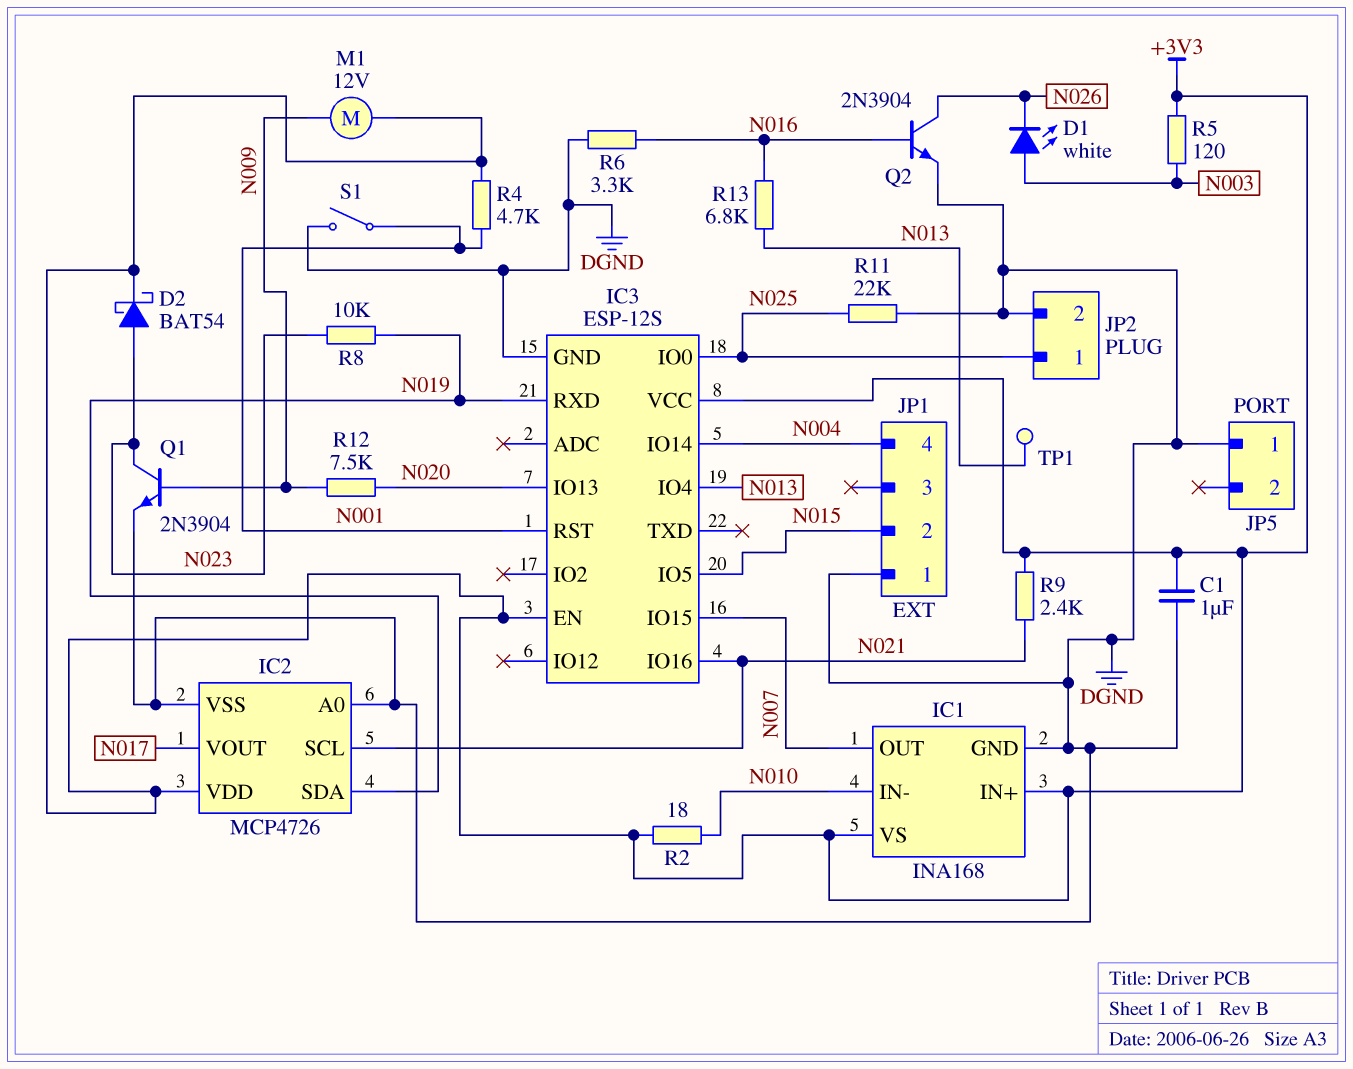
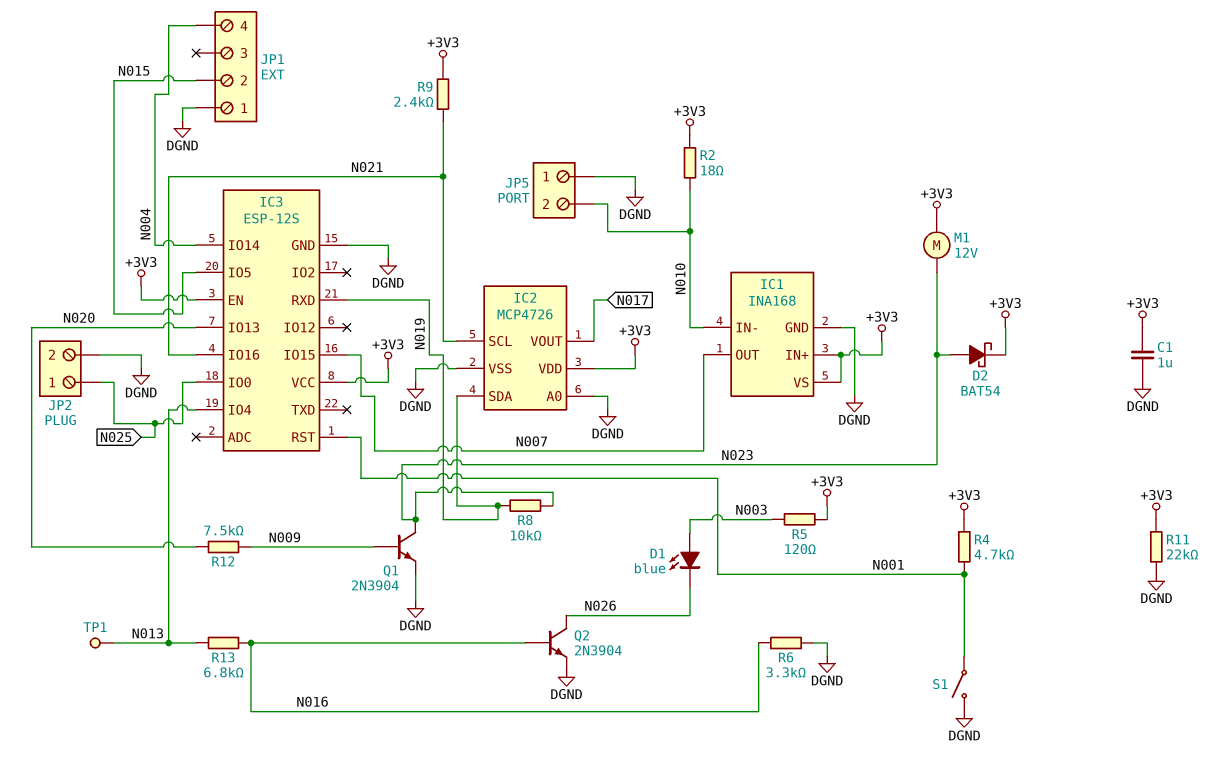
D1: LED white (A N003, K N026) -> LED blue (A N003, K N026)
JP5 pin 2: none -> N010
M1: motor 12V (+3V3, N009) -> motor 12V (+3V3, N023)
R11: 22k (DGND, N025) -> 22k (+3V3, DGND)

